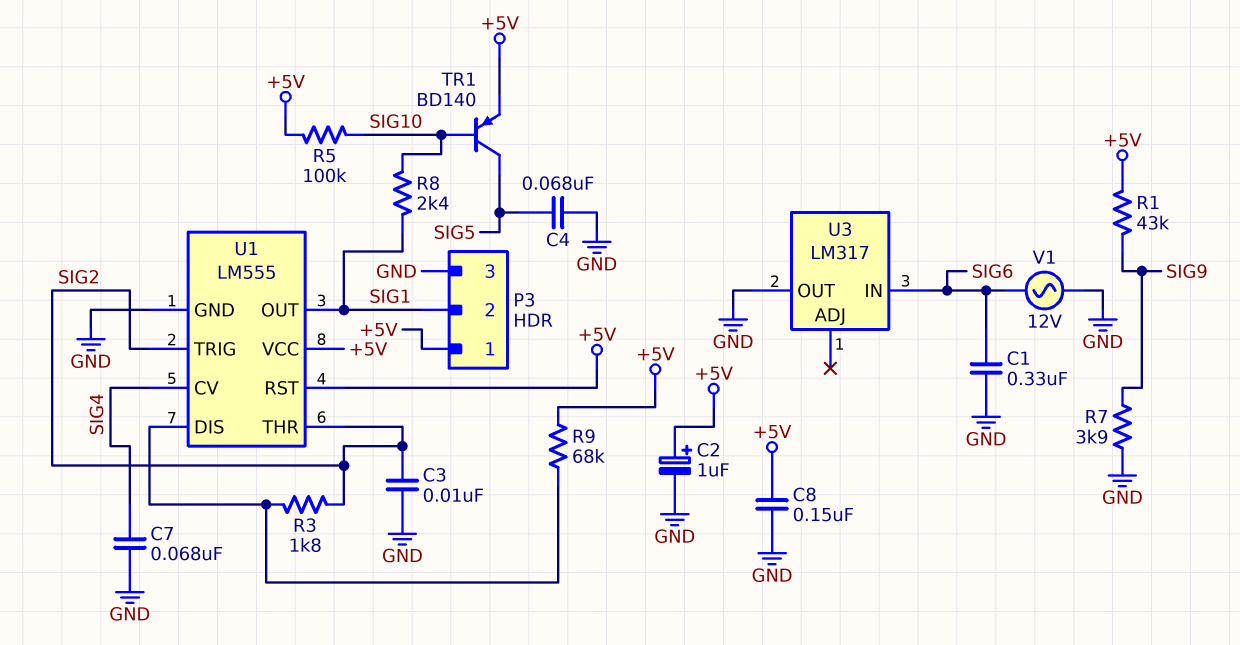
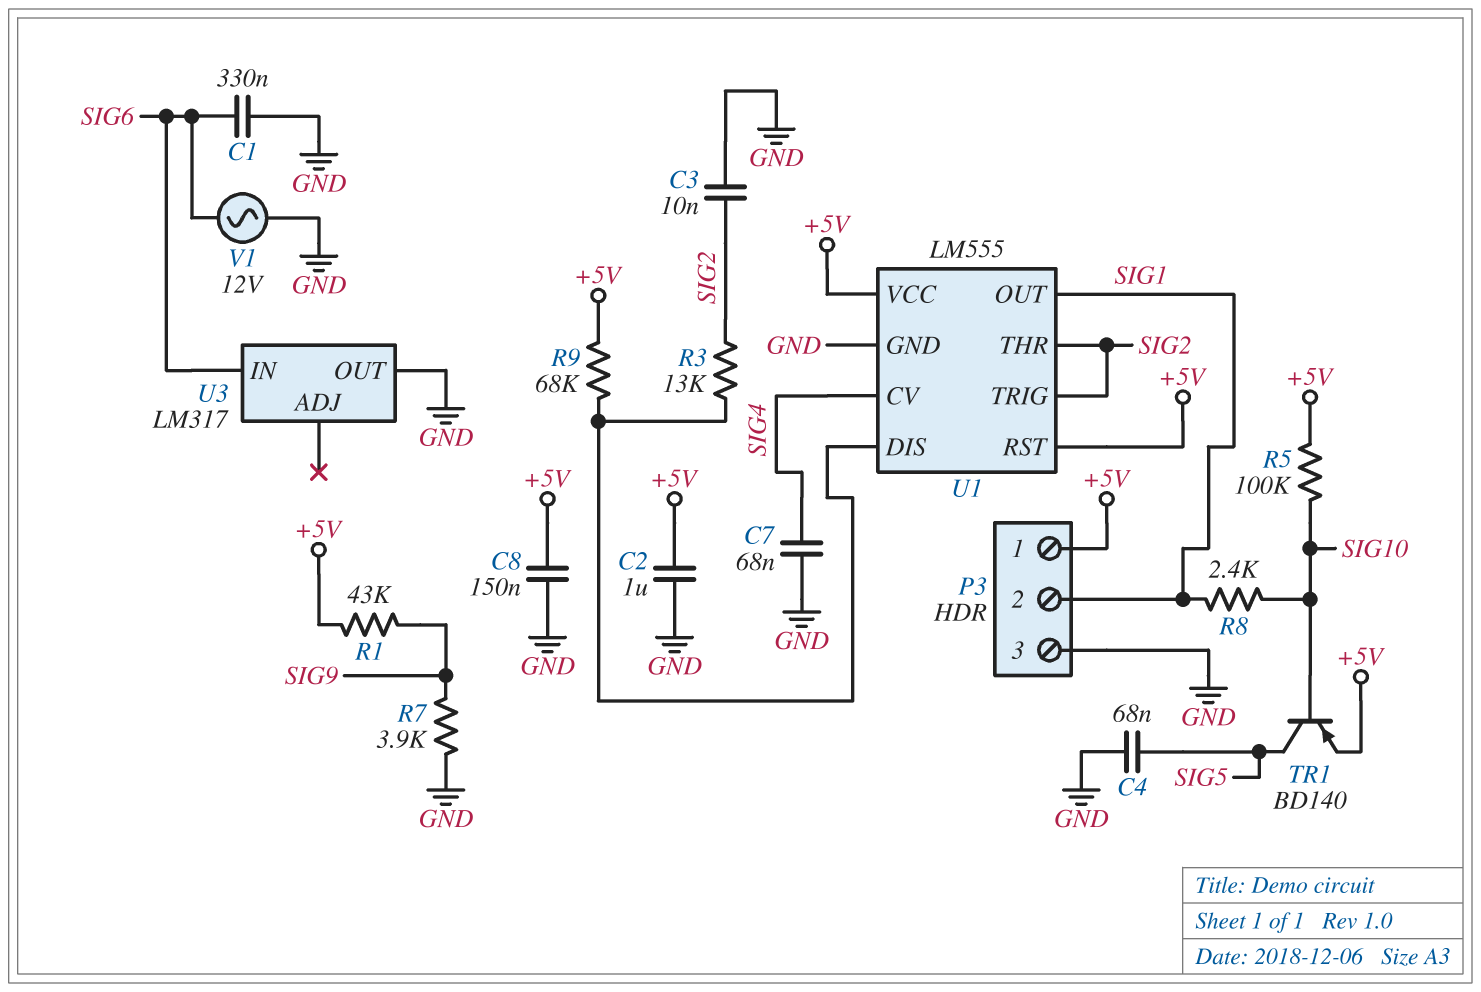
C2: 1uF (plus +5V, minus GND) -> 1uF (+5V, GND)
R3: 1.8k (SIG2, U1/DIS) -> 13k (SIG2, U1/DIS)

